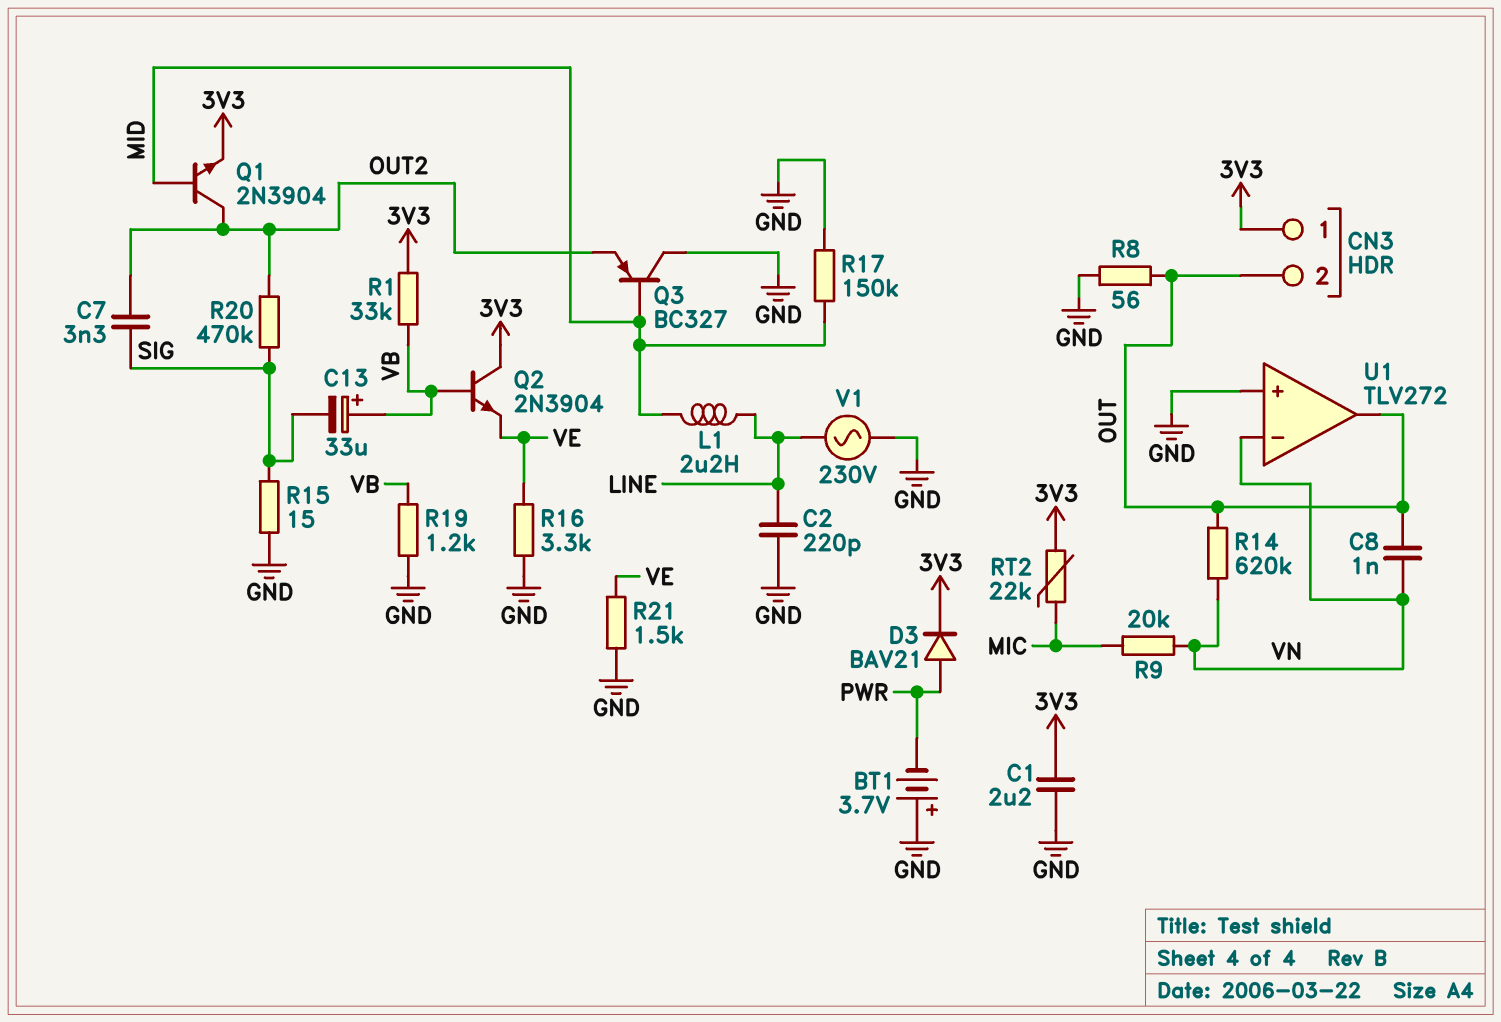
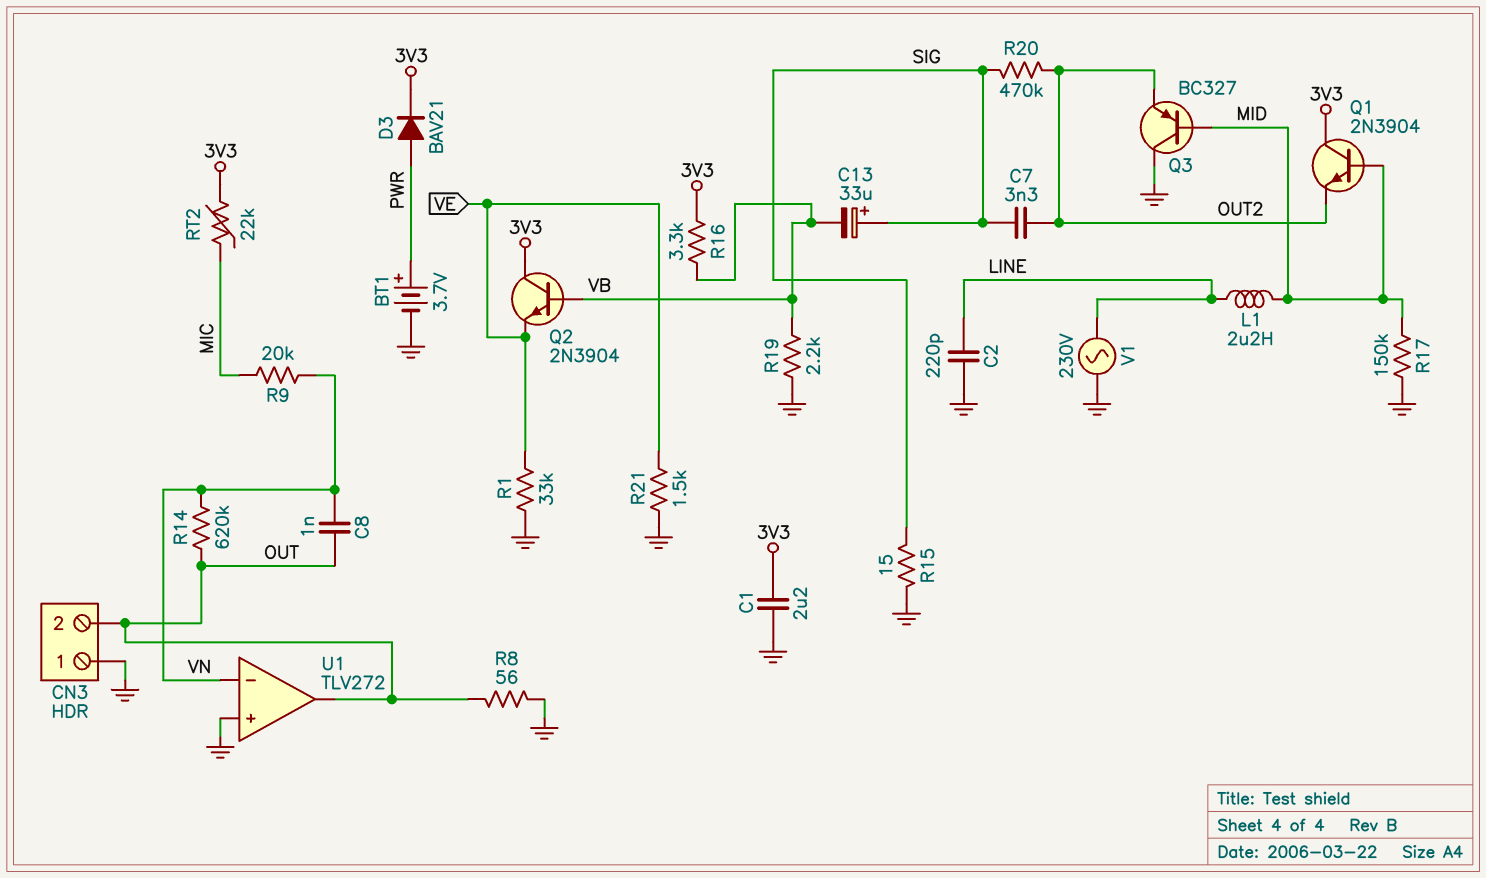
BT1: 3.7V (plus GND, minus PWR) -> 3.7V (plus PWR, minus GND)
C13: 33uF (plus VB, minus SIG) -> 33uF (plus SIG, minus VB)
CN3 pin 1: 3V3 -> GND
Q1: NPN 2N3904 (B MID, C OUT2, E 3V3) -> NPN 2N3904 (B MID, C 3V3, E OUT2)
R1: 33k (3V3, VB) -> 33k (GND, VE)
R16: 3.3k (GND, VE) -> 3.3k (3V3, VB)
R19: 1.2k (GND, VB) -> 2.2k (GND, VB)

